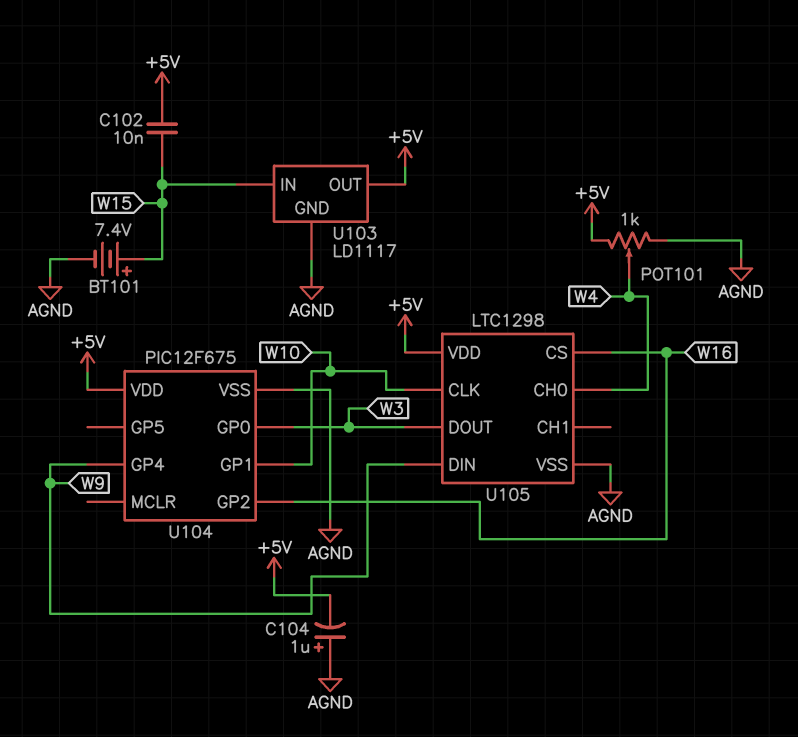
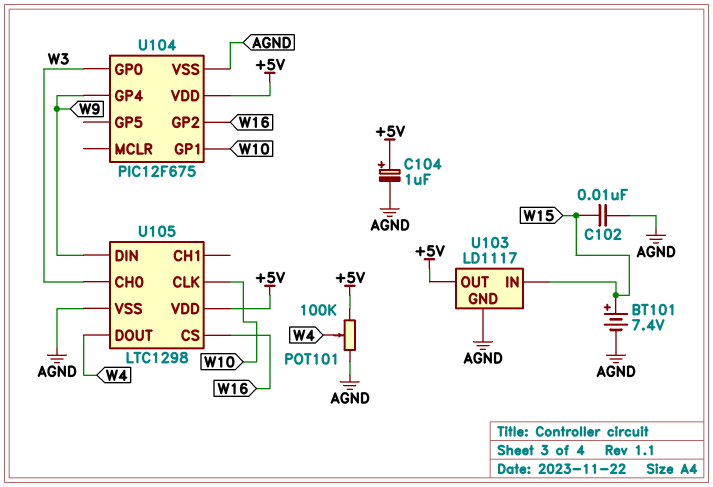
C102: 10nF (+5V, W15) -> 10nF (AGND, W15)
C104: 1uF (plus AGND, minus +5V) -> 1uF (plus +5V, minus AGND)
POT101: 1k (+5V, AGND, wiper W4) -> 100k (+5V, AGND, wiper W4)
U105 pin CH0: W4 -> W3
U105 pin DOUT: W3 -> W4

